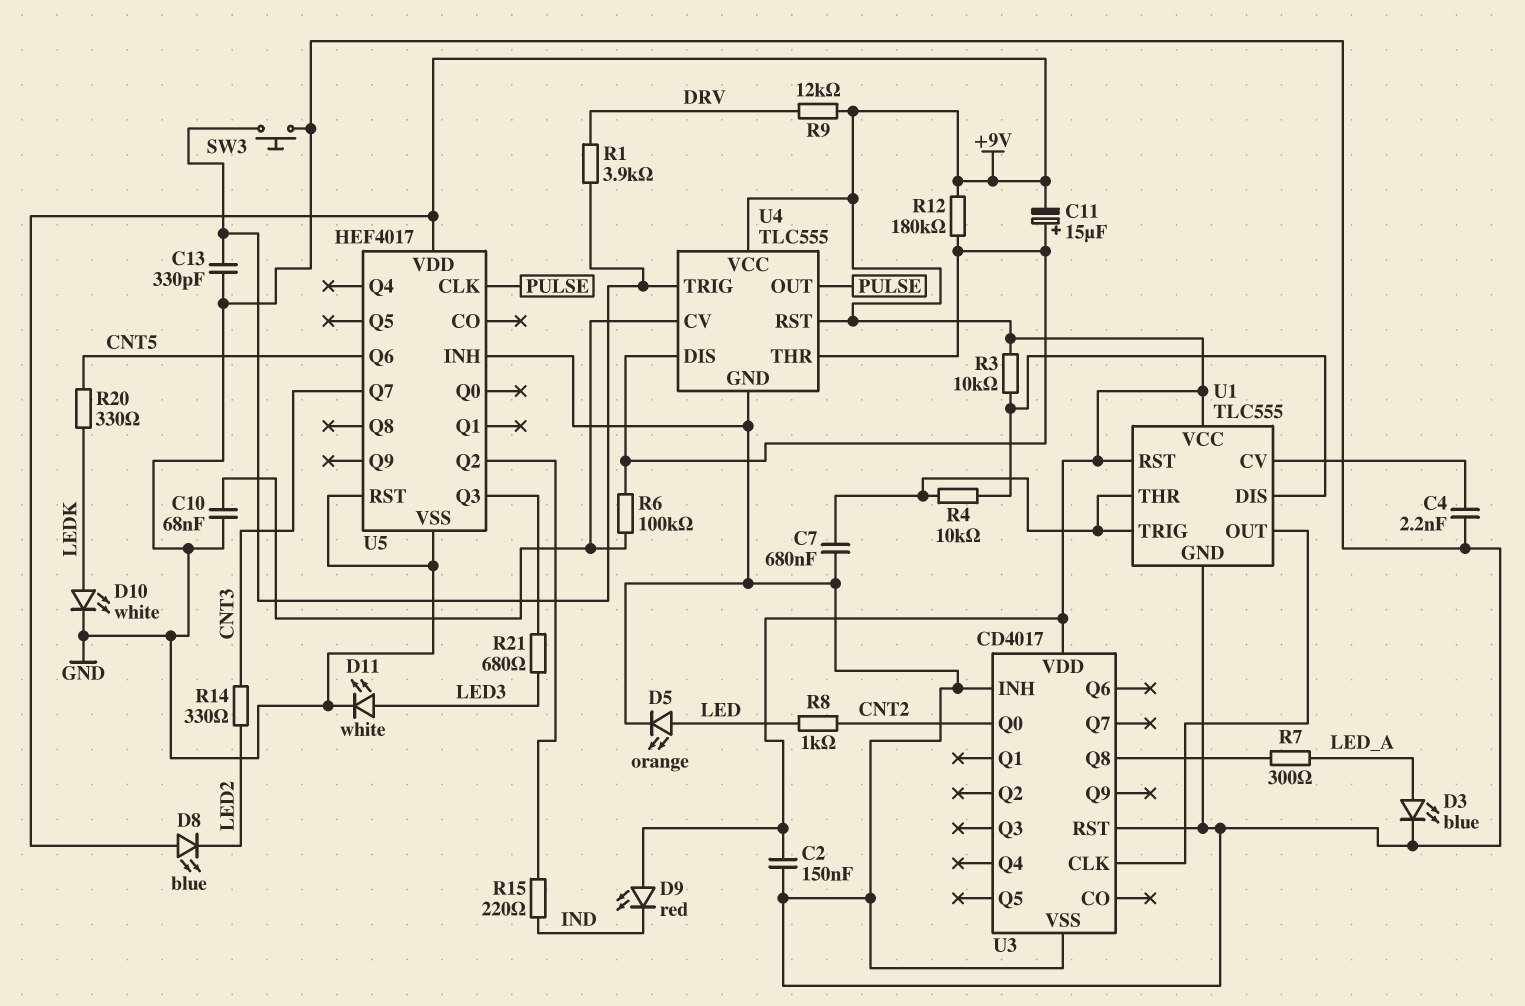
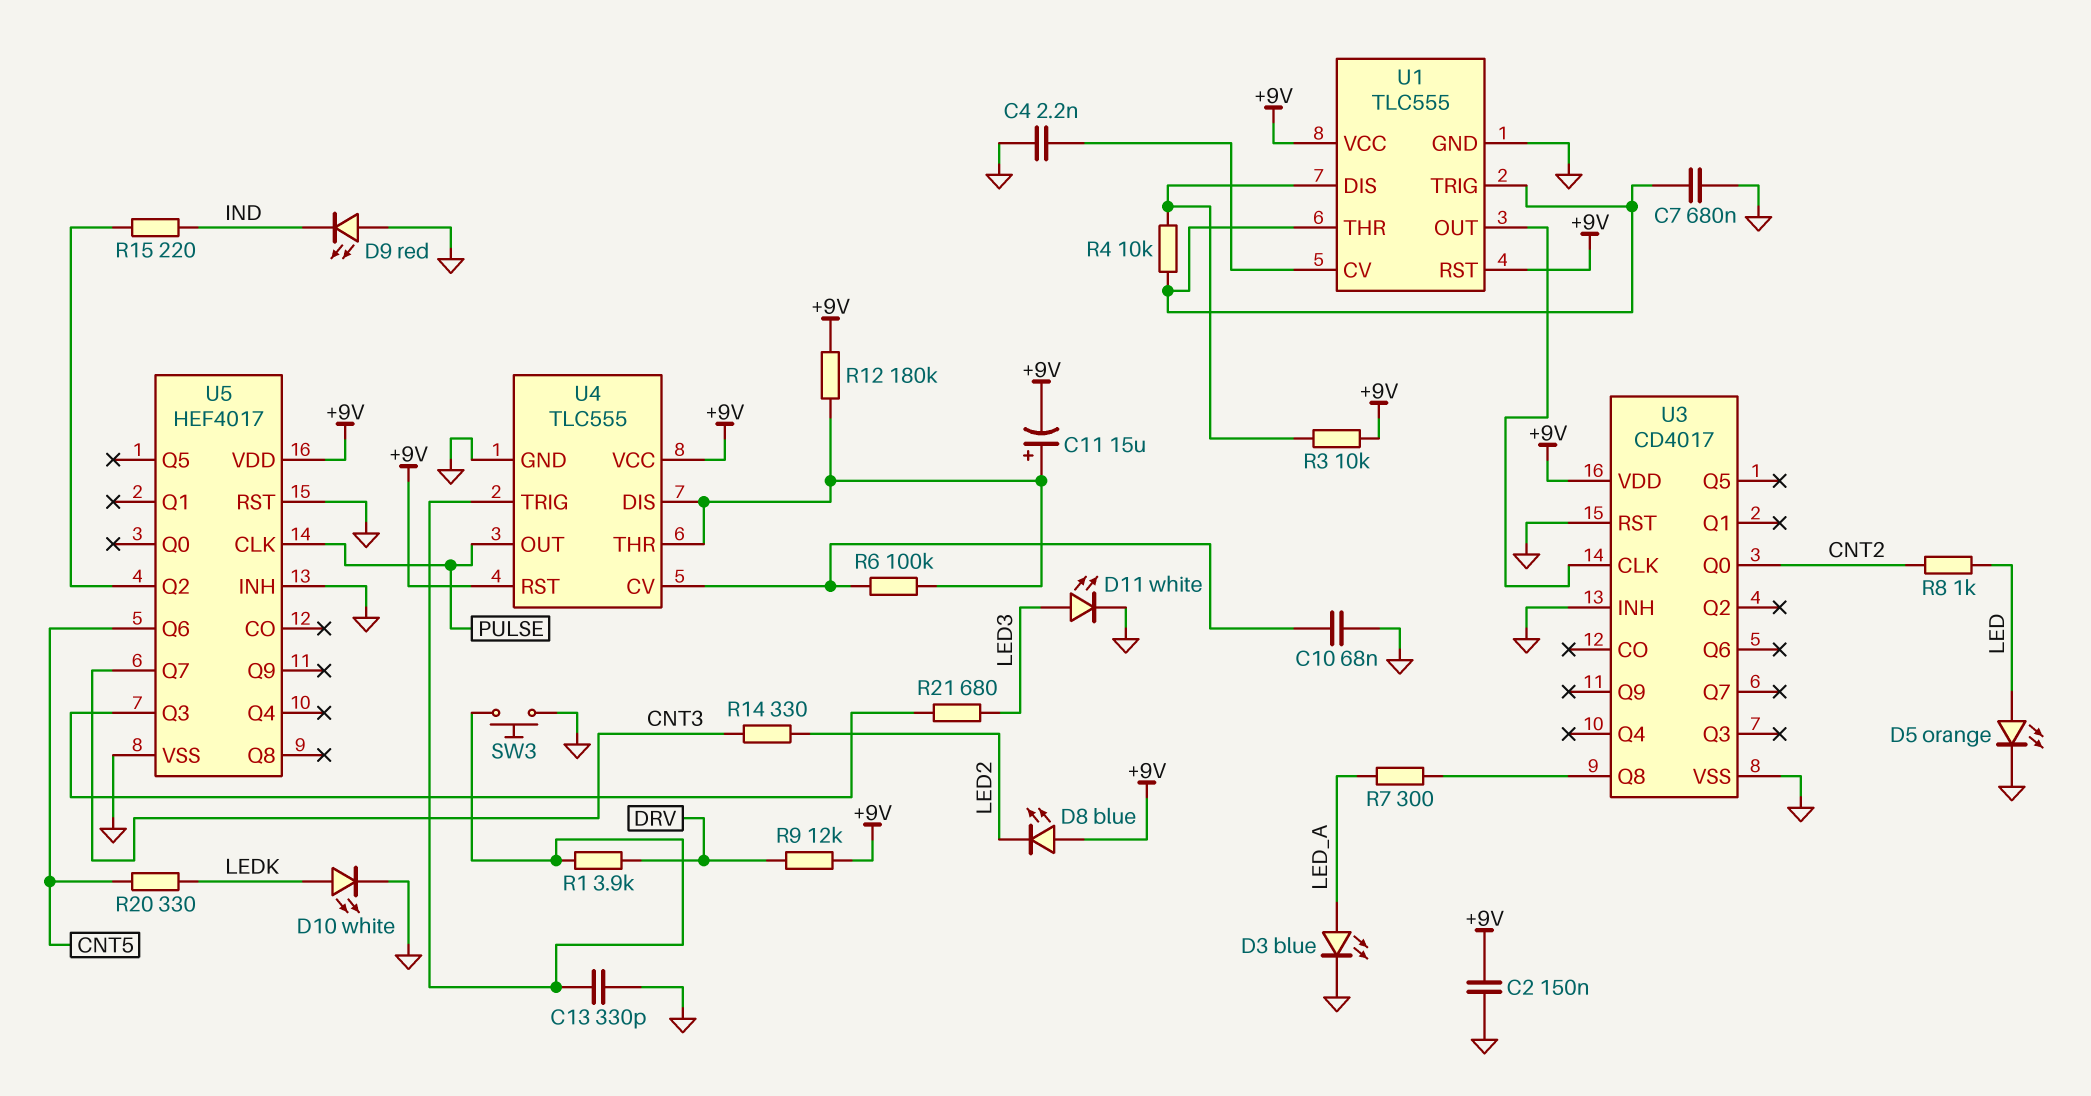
D9: LED red (A +9V, K IND) -> LED red (A GND, K IND)

